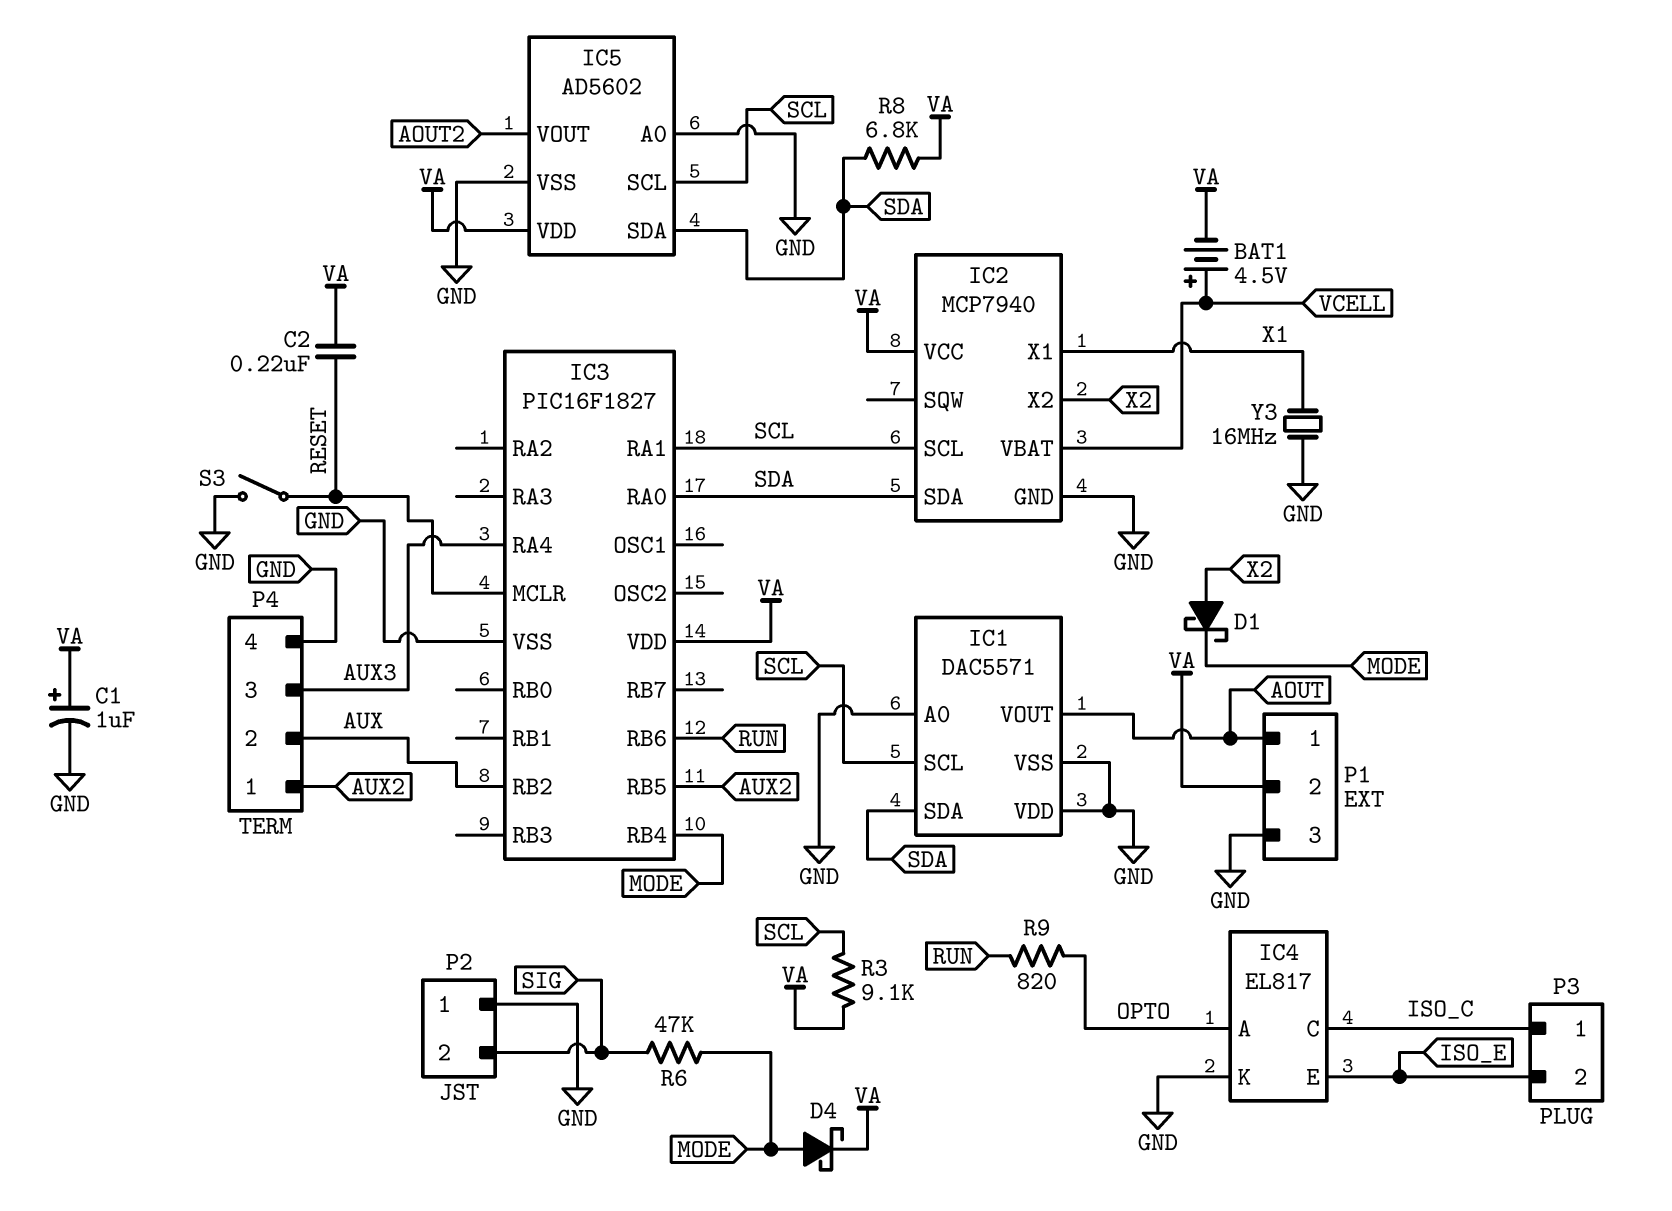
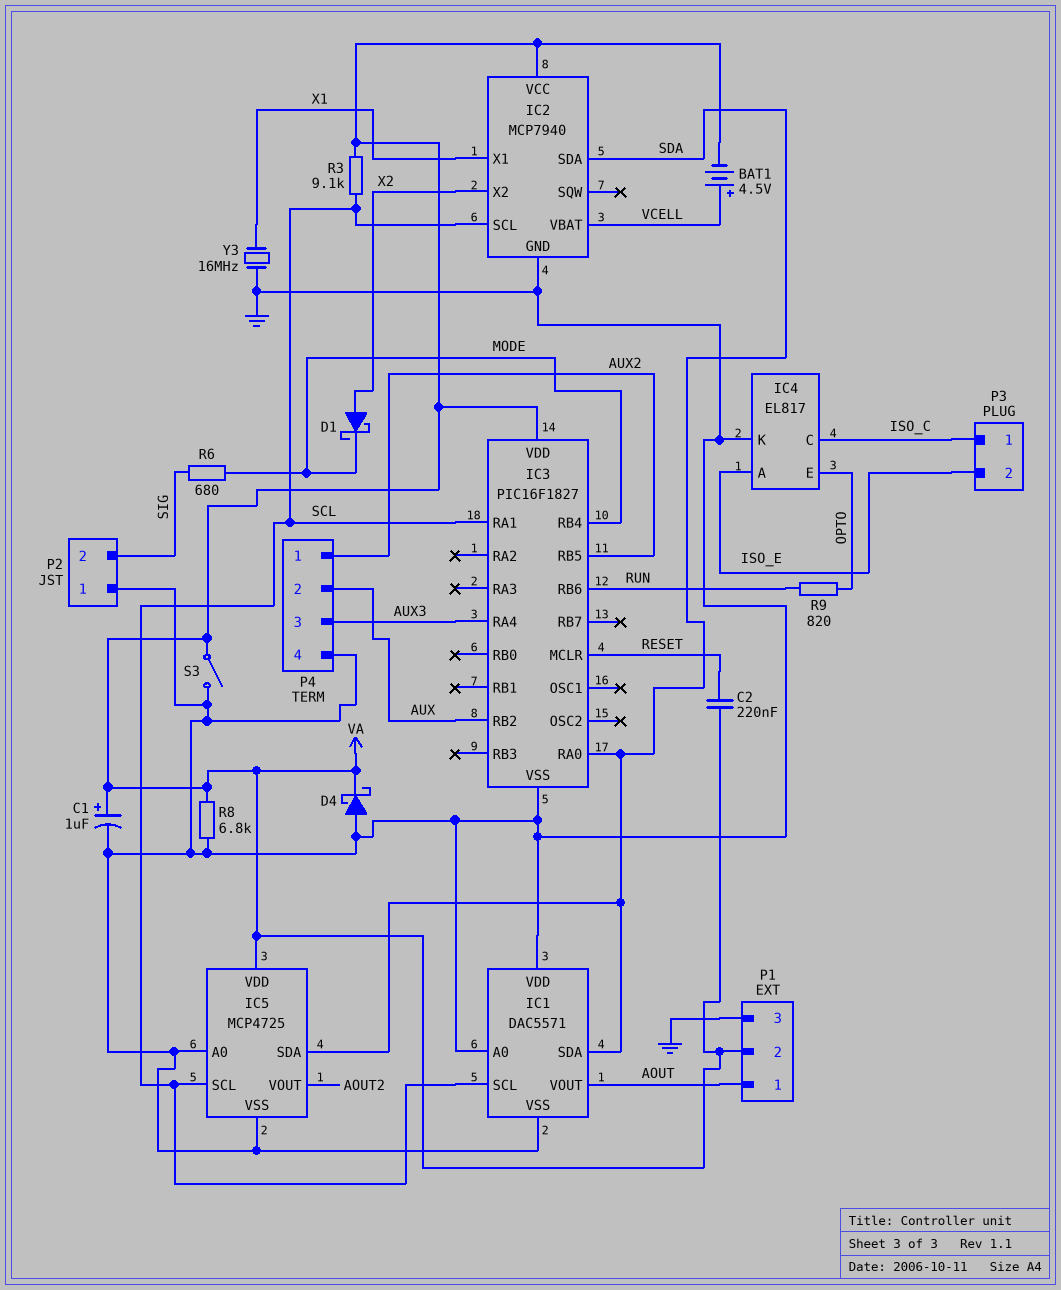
D4: schottky (A MODE, K VA) -> schottky (A GND, K VA)
IC4 pin A: OPTO -> ISO_E
IC4 pin E: ISO_E -> OPTO
IC5: AD5602 -> MCP4725
R6: 47k (MODE, SIG) -> 680 (MODE, SIG)
R8: 6.8k (SDA, VA) -> 6.8k (GND, VA)
S3: switch (GND, RESET) -> switch (GND, VA)

